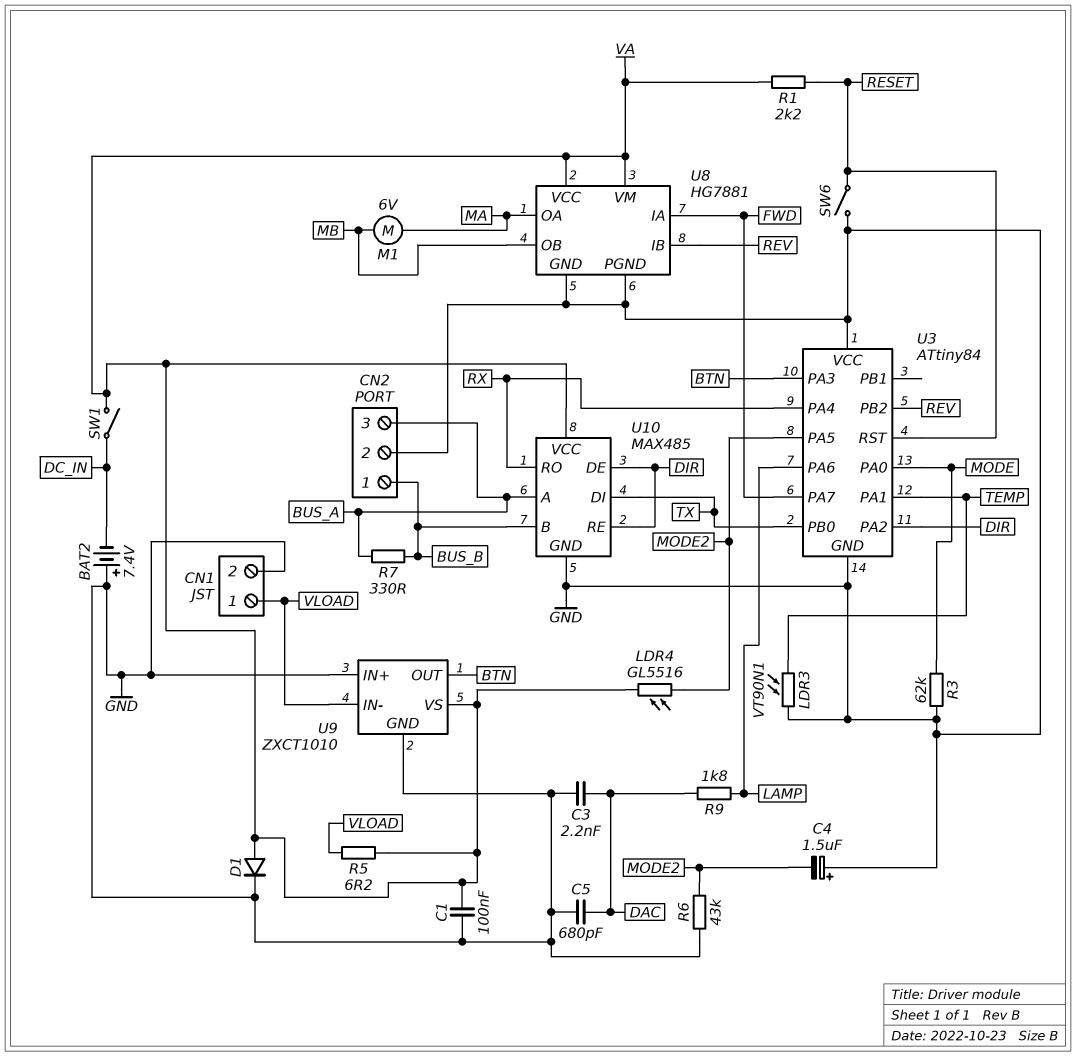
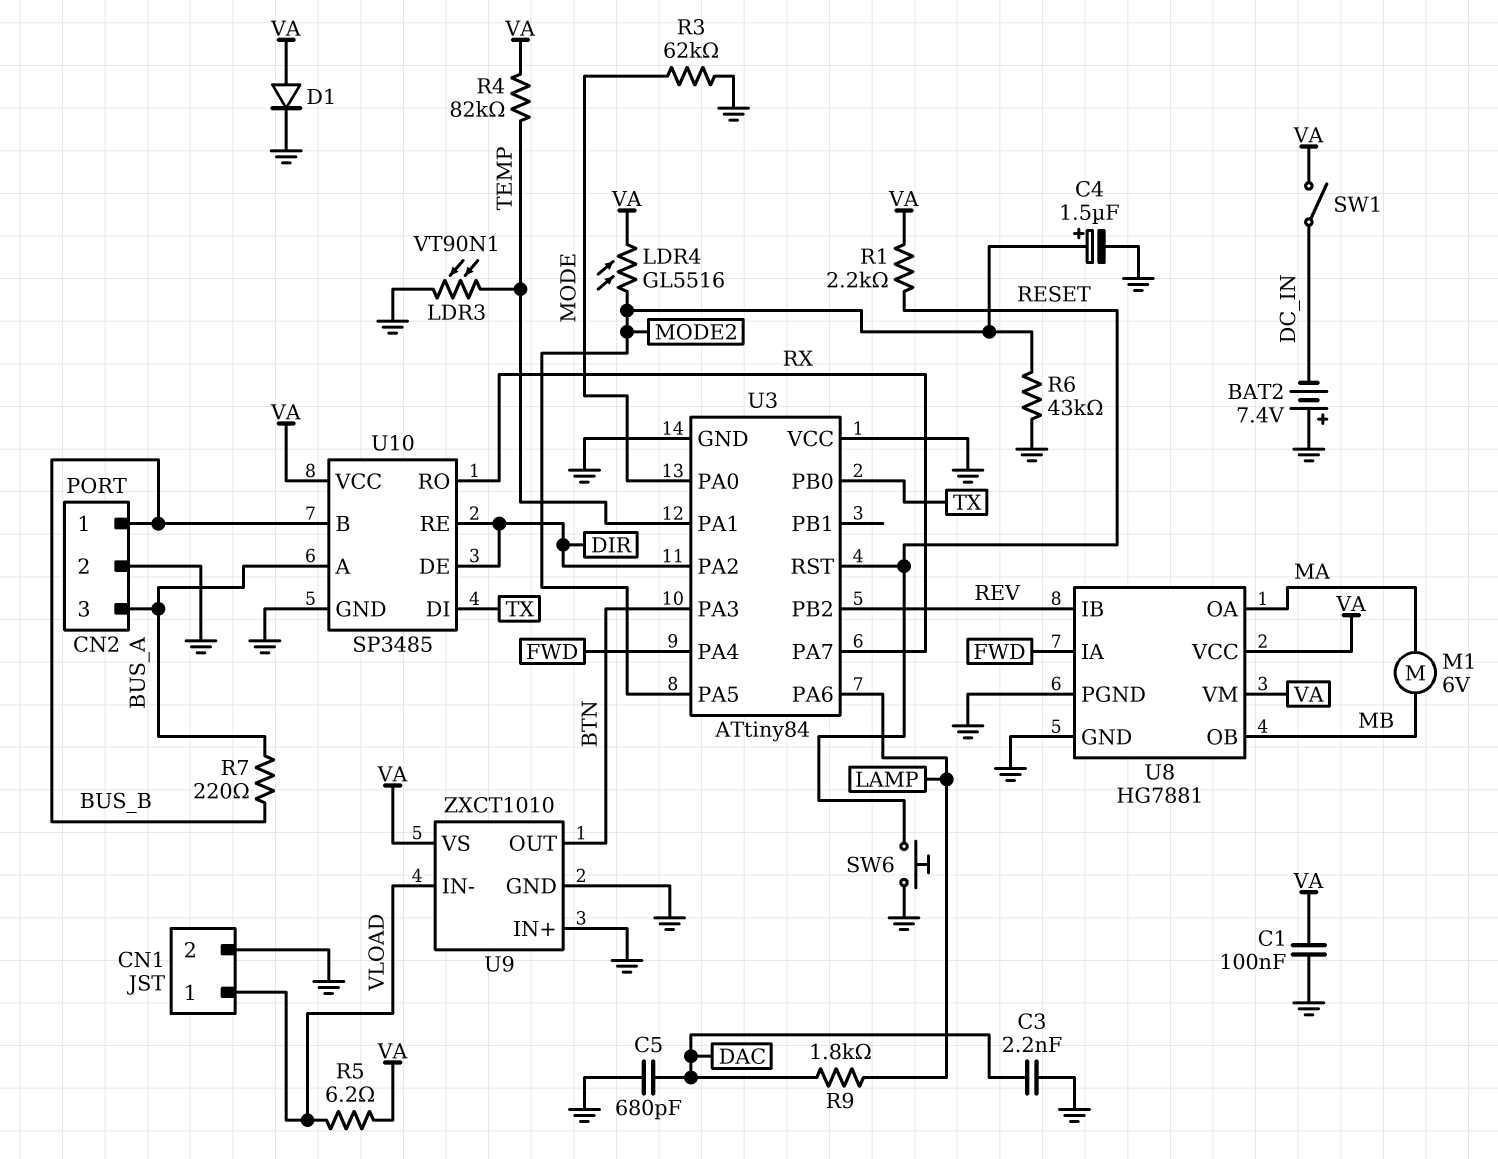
C4: 1.5uF (plus GND, minus MODE2) -> 1.5uF (plus MODE2, minus GND)
R4: none -> 82k (TEMP, VA)
R7: 330 (BUS_A, BUS_B) -> 220 (BUS_A, BUS_B)
SW6: switch (GND, RESET) -> button (GND, RESET)
U3 pin PA4: RX -> FWD
U3 pin PA7: FWD -> RX
U10: MAX485 -> SP3485

